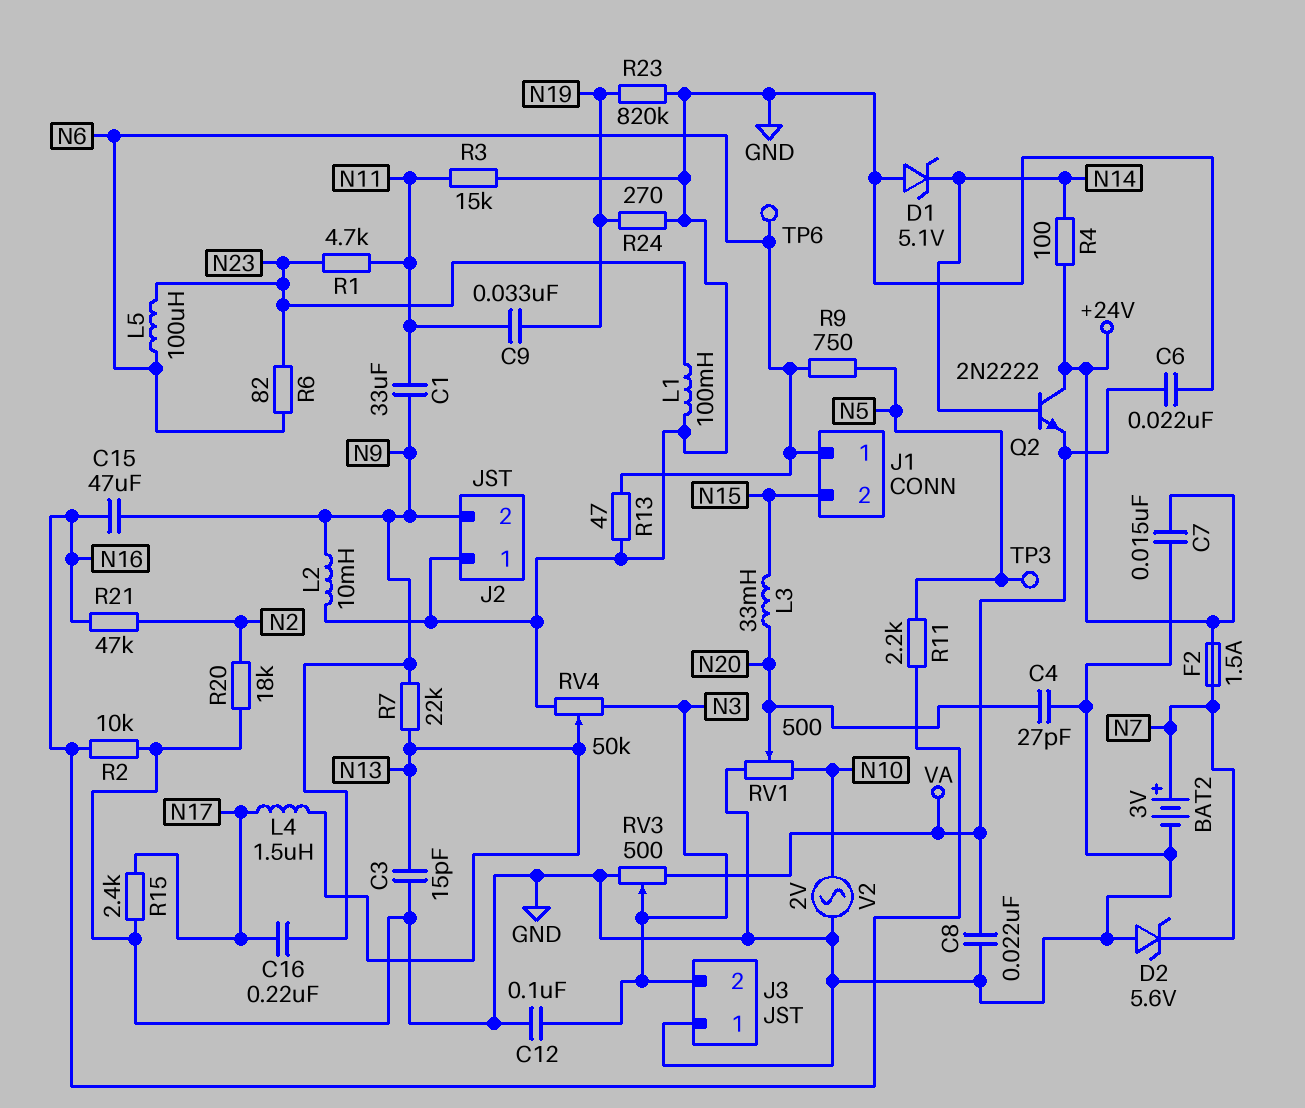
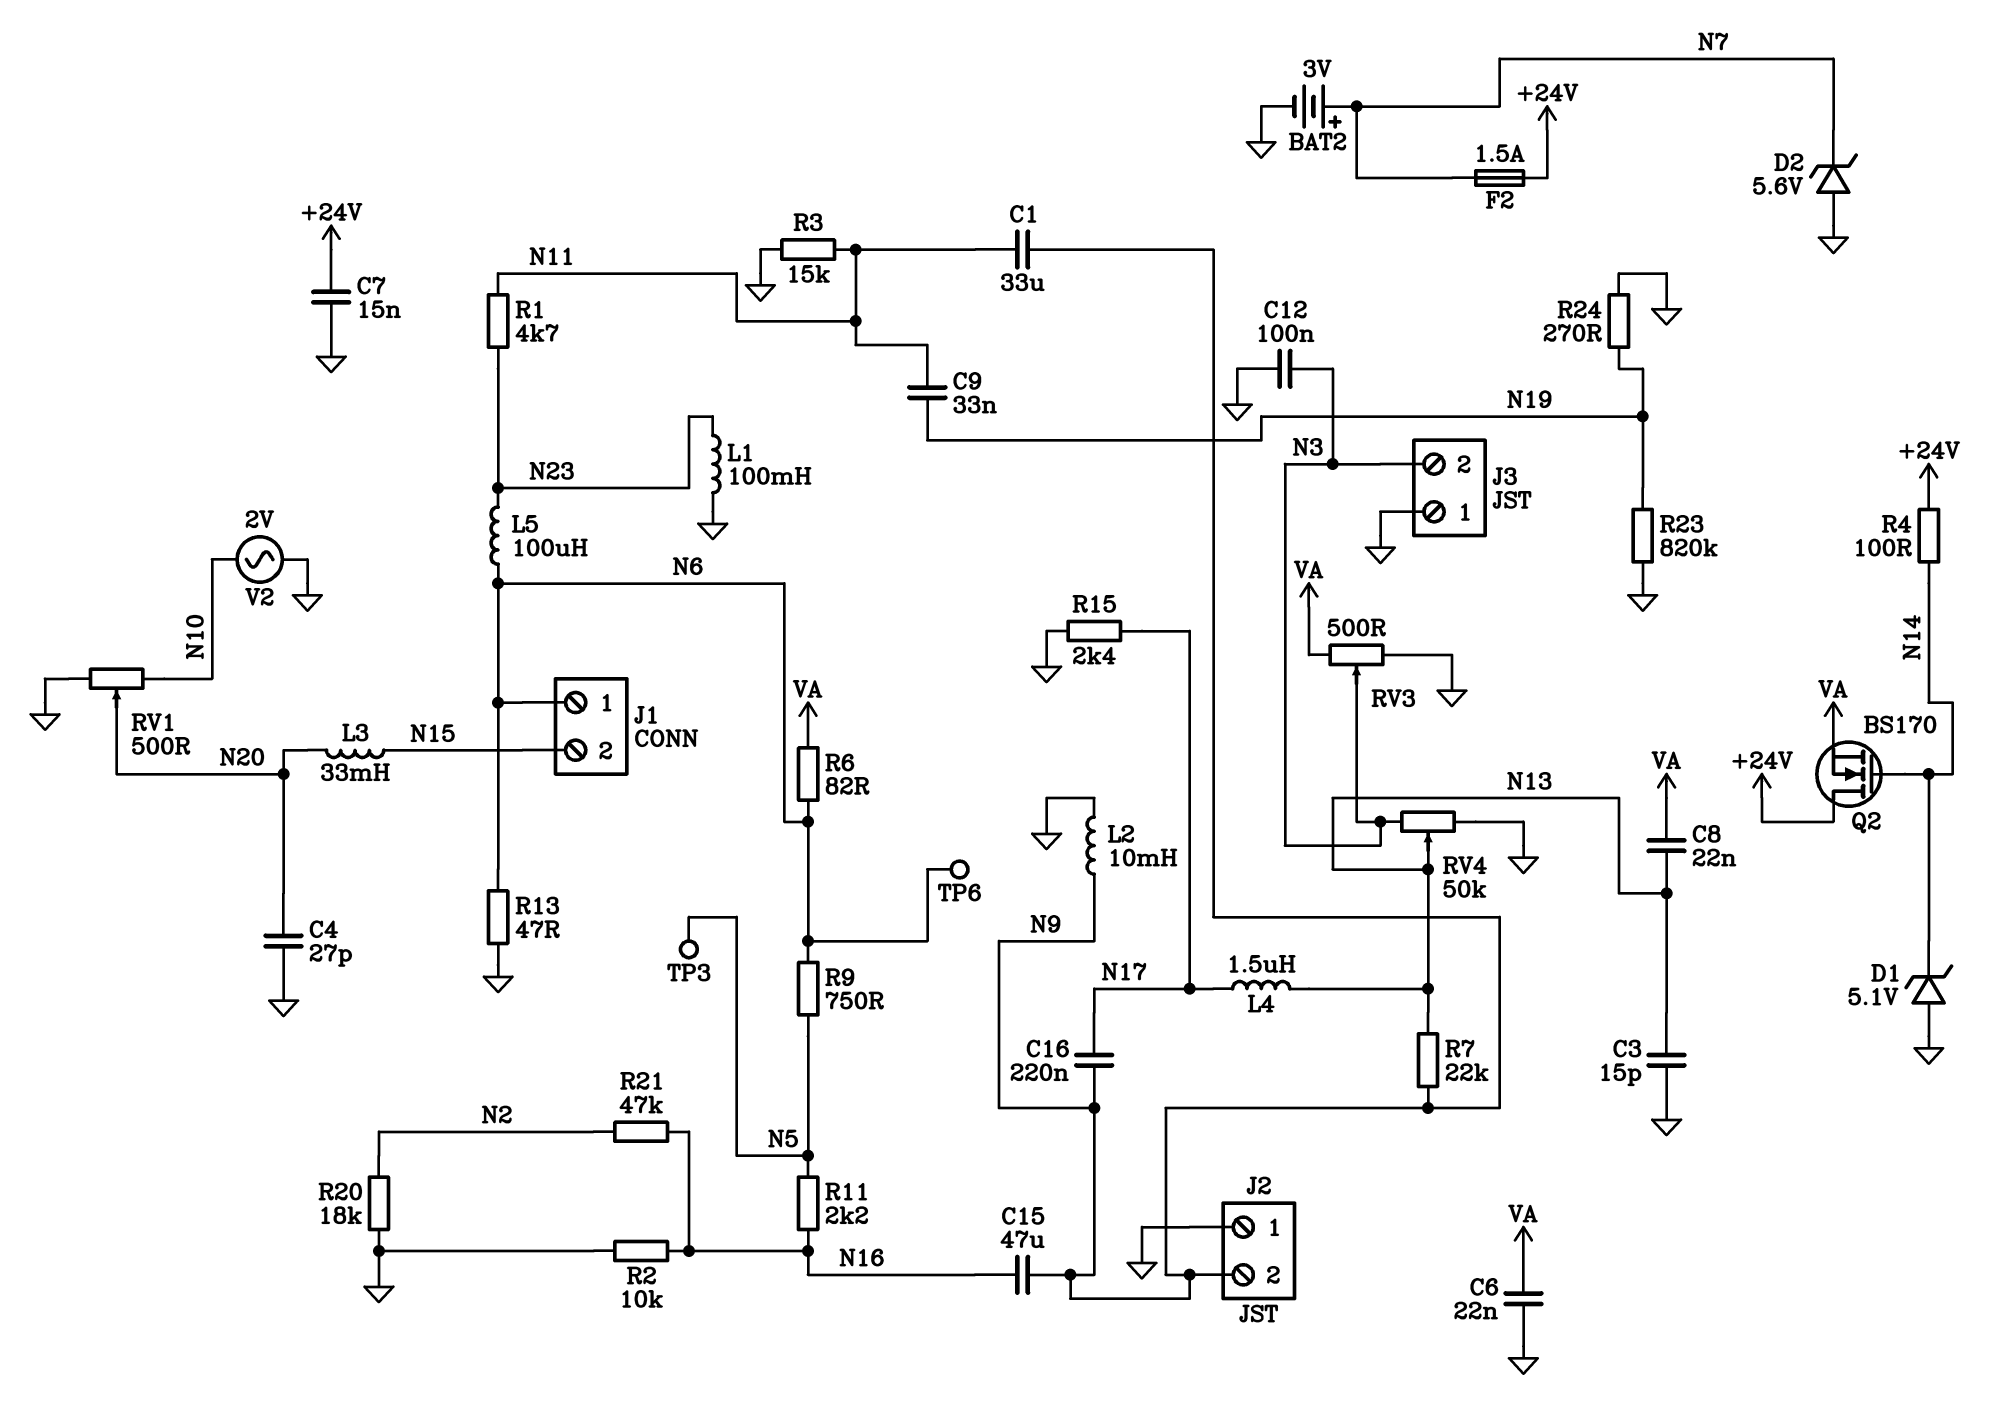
C8: 22nF (GND, VA) -> 22nF (N13, VA)
Q2: NPN 2N2222 (B N14, C +24V, E VA) -> NMOS BS170 (G N14, D +24V, S VA)
R6: 82 (N6, N23) -> 82 (N6, VA)

